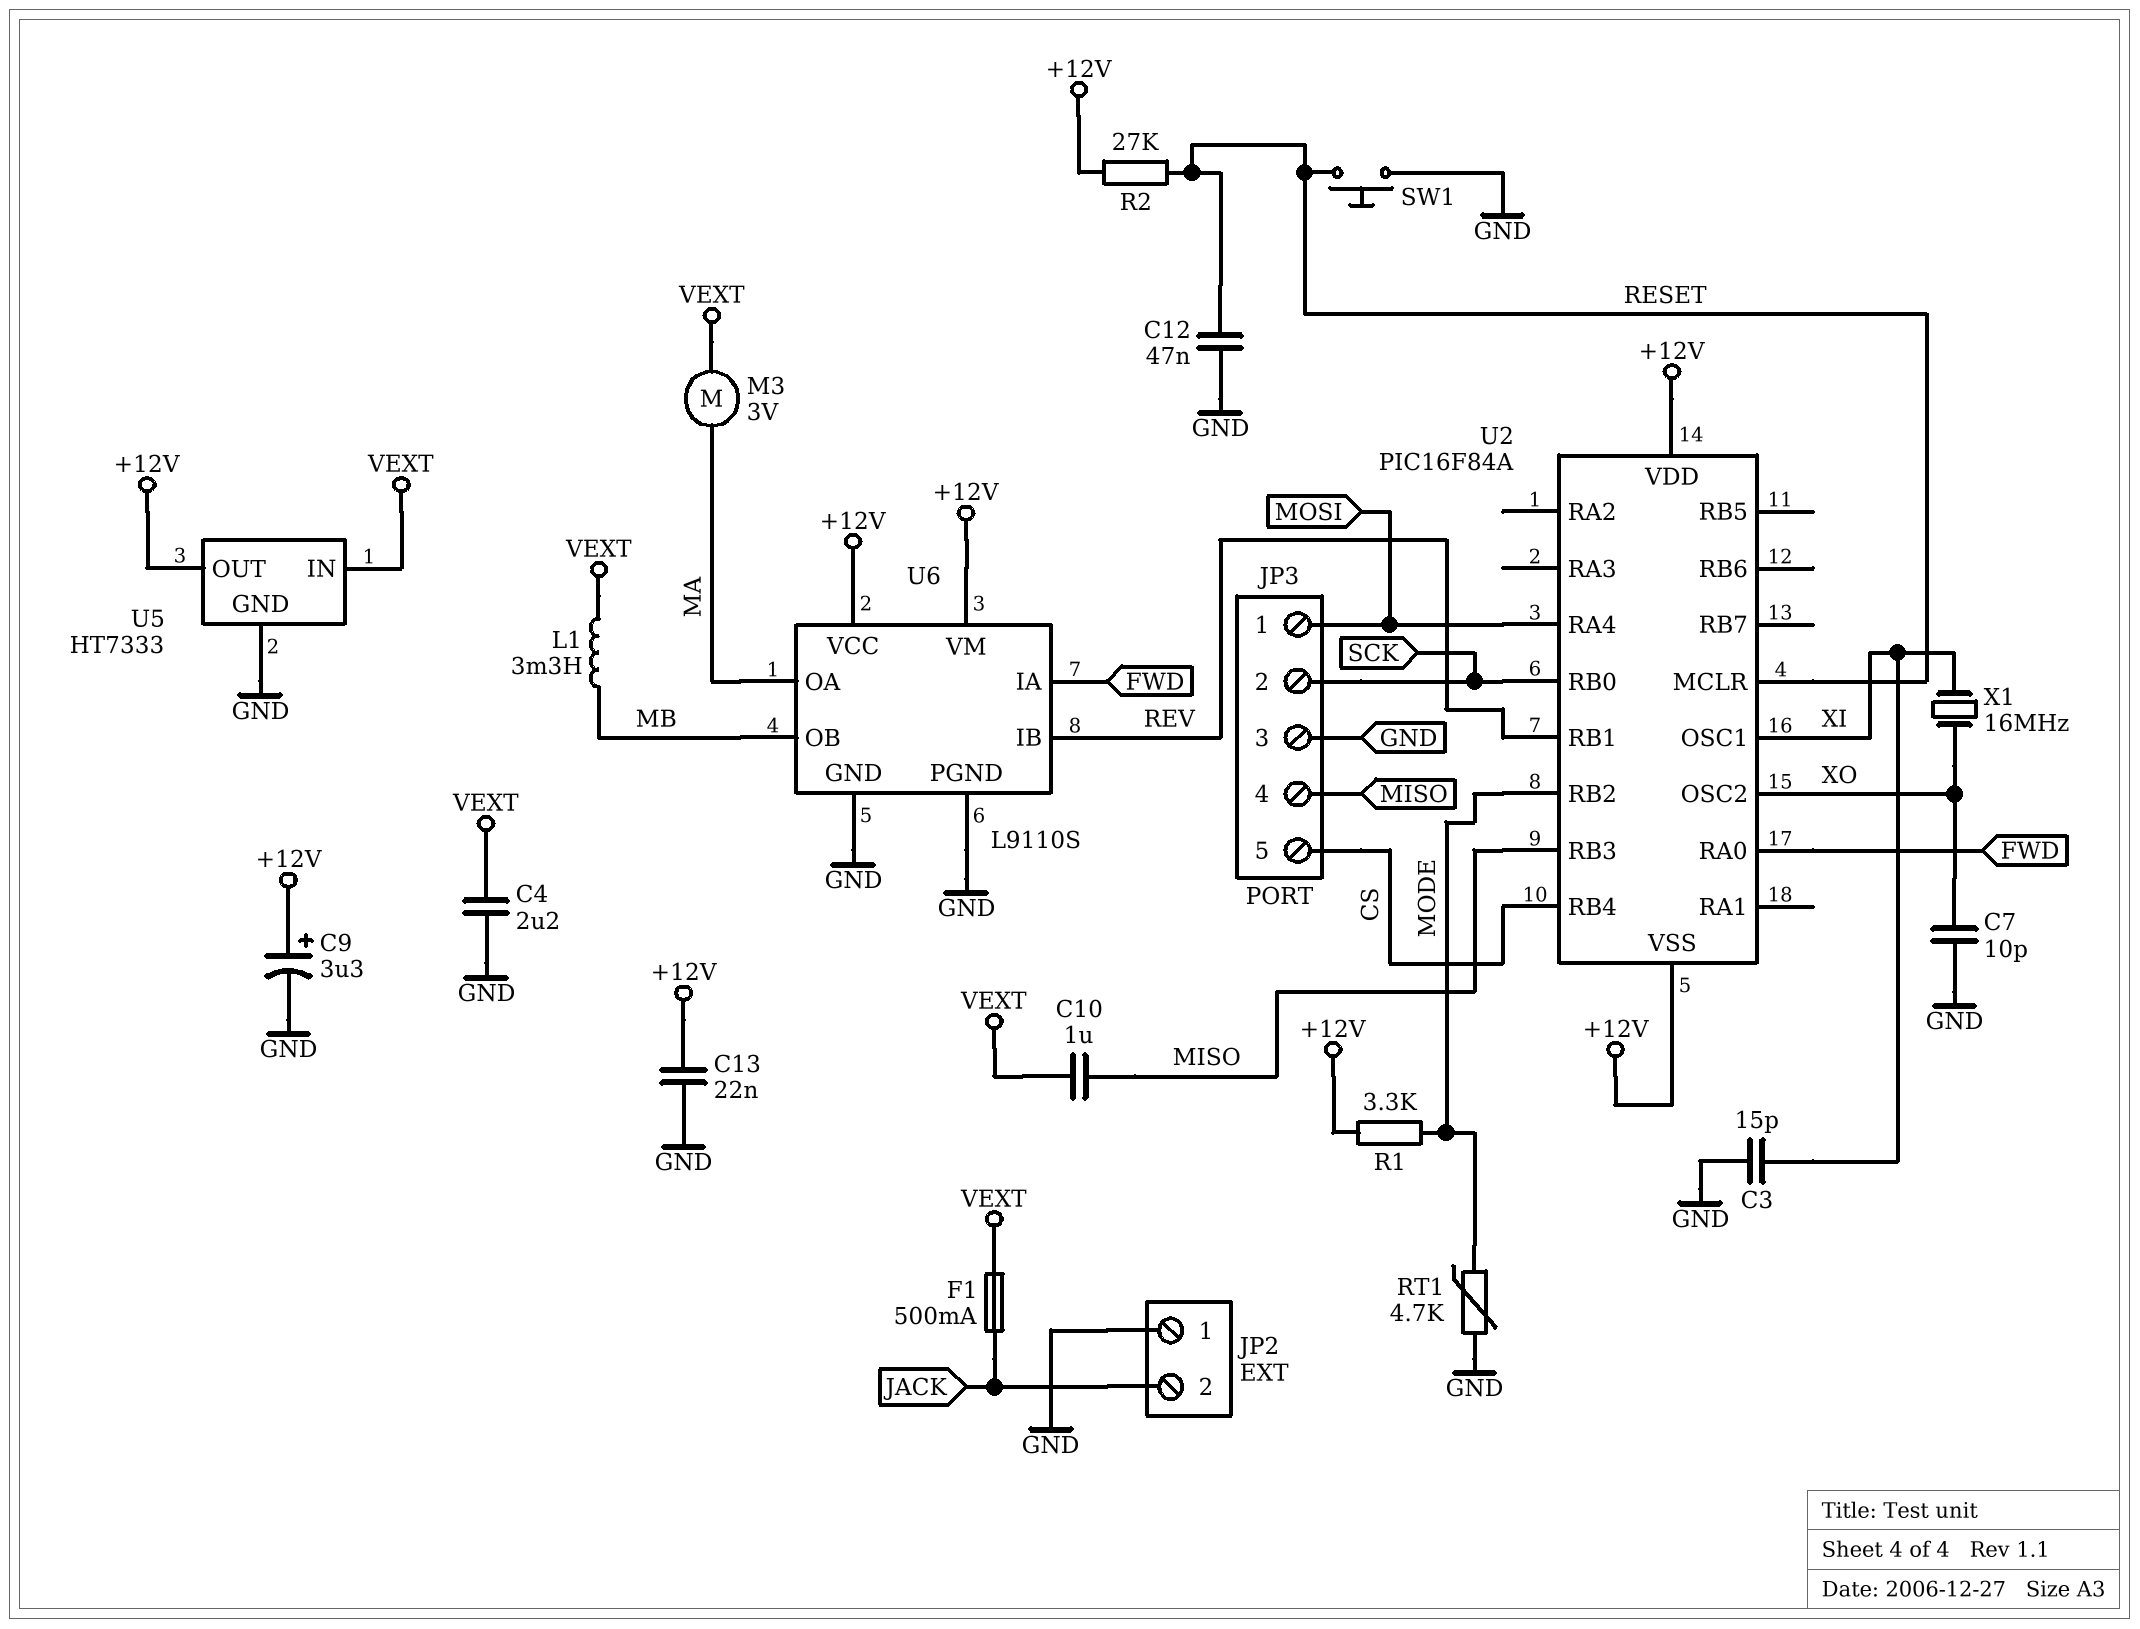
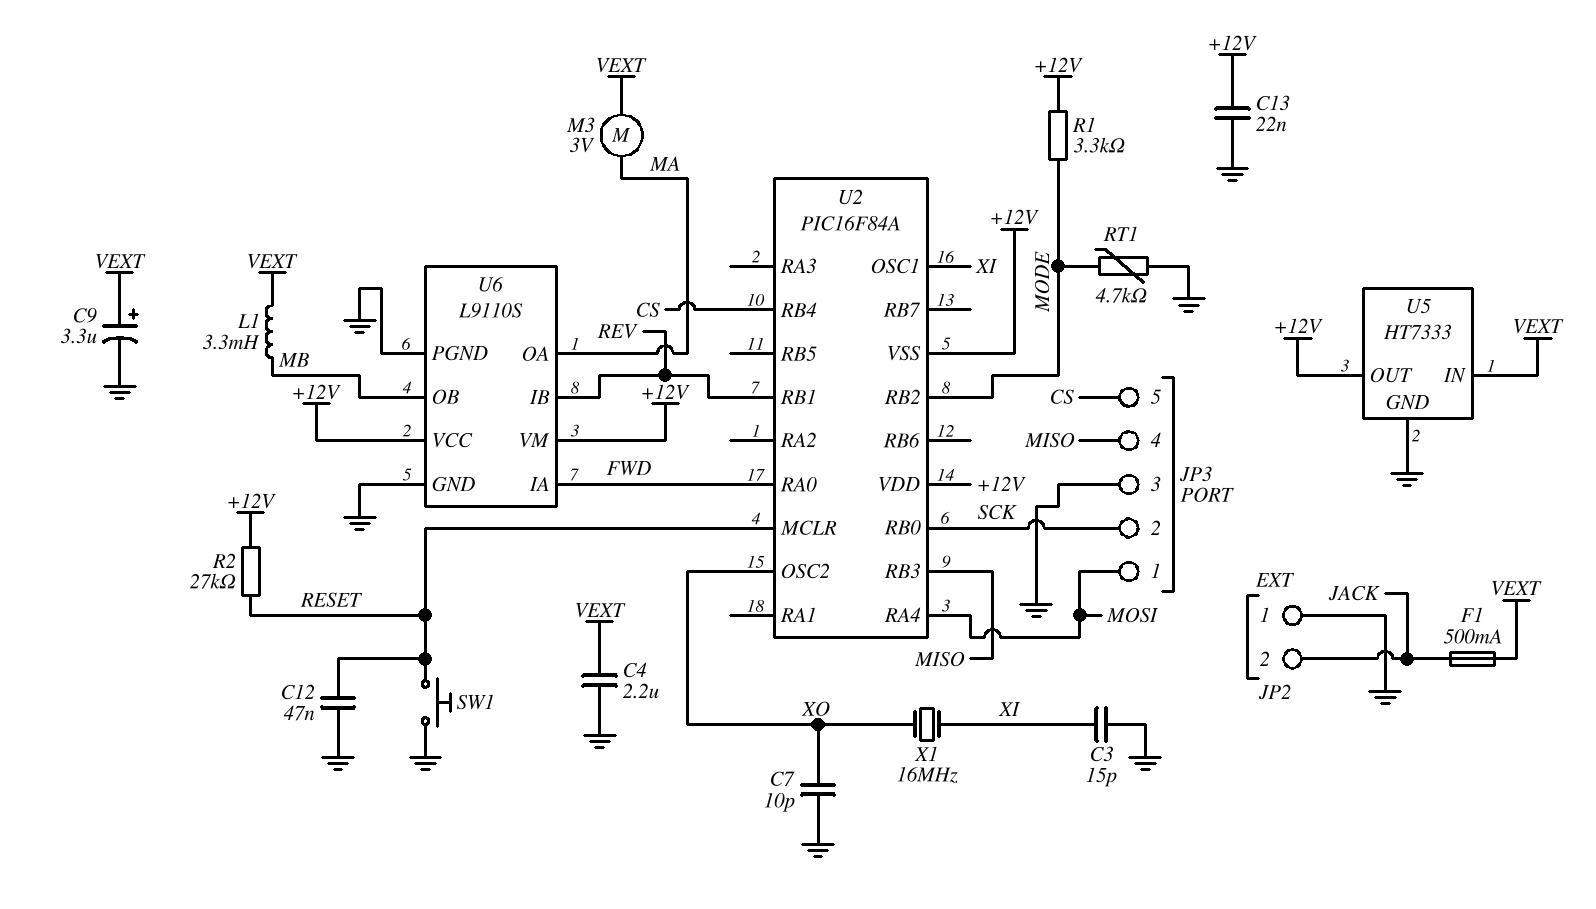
C9: 3.3uF (plus +12V, minus GND) -> 3.3uF (plus VEXT, minus GND)
C10: 1uF (MISO, VEXT) -> none

